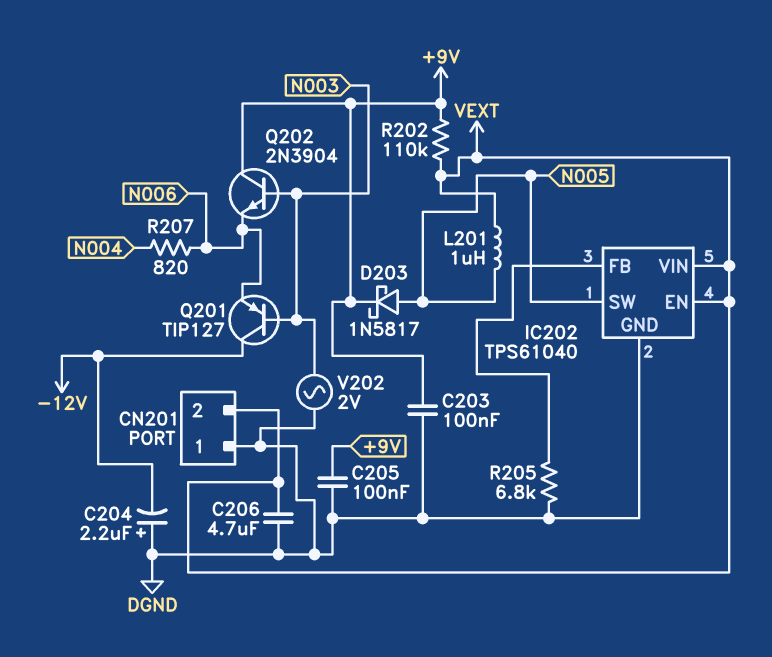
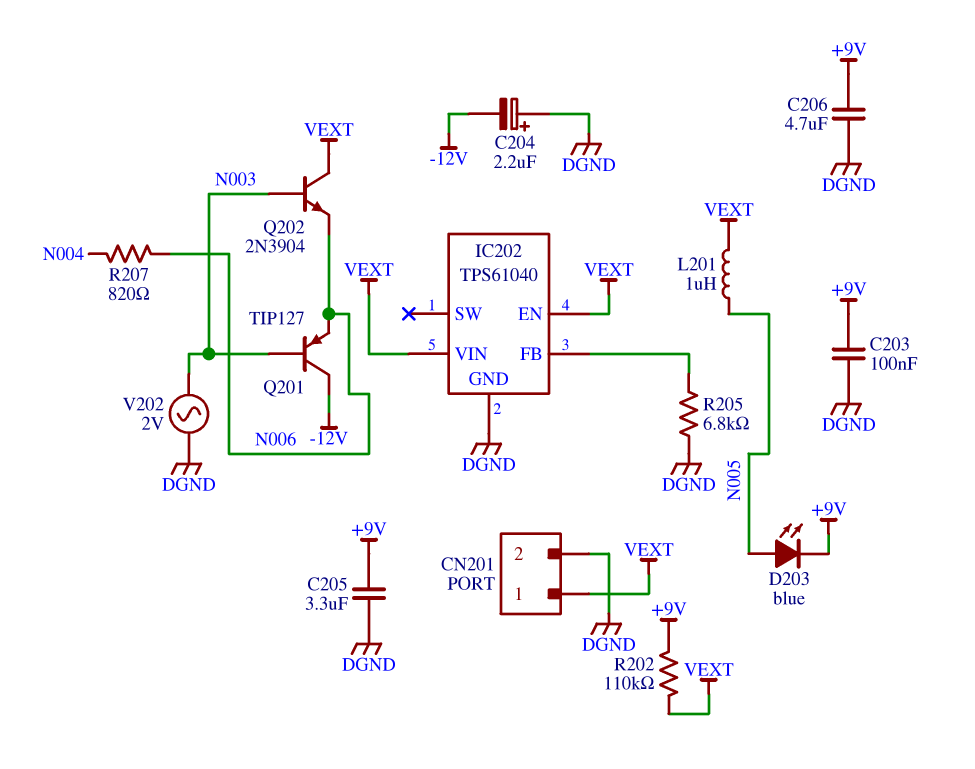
C205: 100nF (+9V, DGND) -> 3.3uF (+9V, DGND)
C206: 4.7uF (DGND, VEXT) -> 4.7uF (+9V, DGND)
CN201 pin 1: DGND -> VEXT
CN201 pin 2: VEXT -> DGND
D203: schottky 1N5817 (A N005, K +9V) -> LED blue (A N005, K +9V)
IC202 pin SW: N005 -> none
Q202: NPN 2N3904 (B N003, C +9V, E N006) -> NPN 2N3904 (B N003, C VEXT, E N006)

